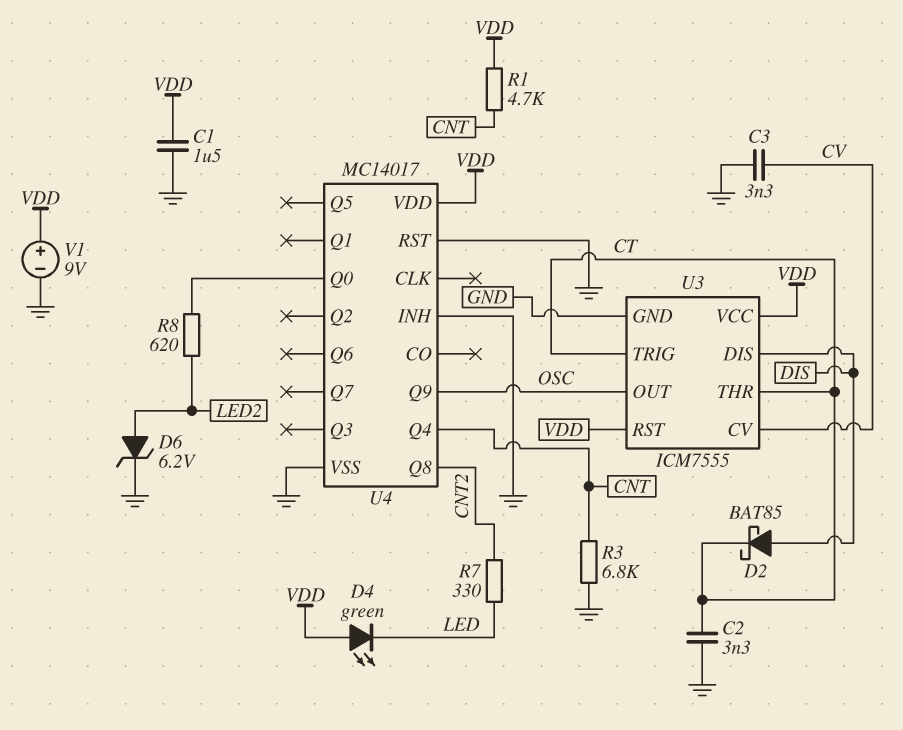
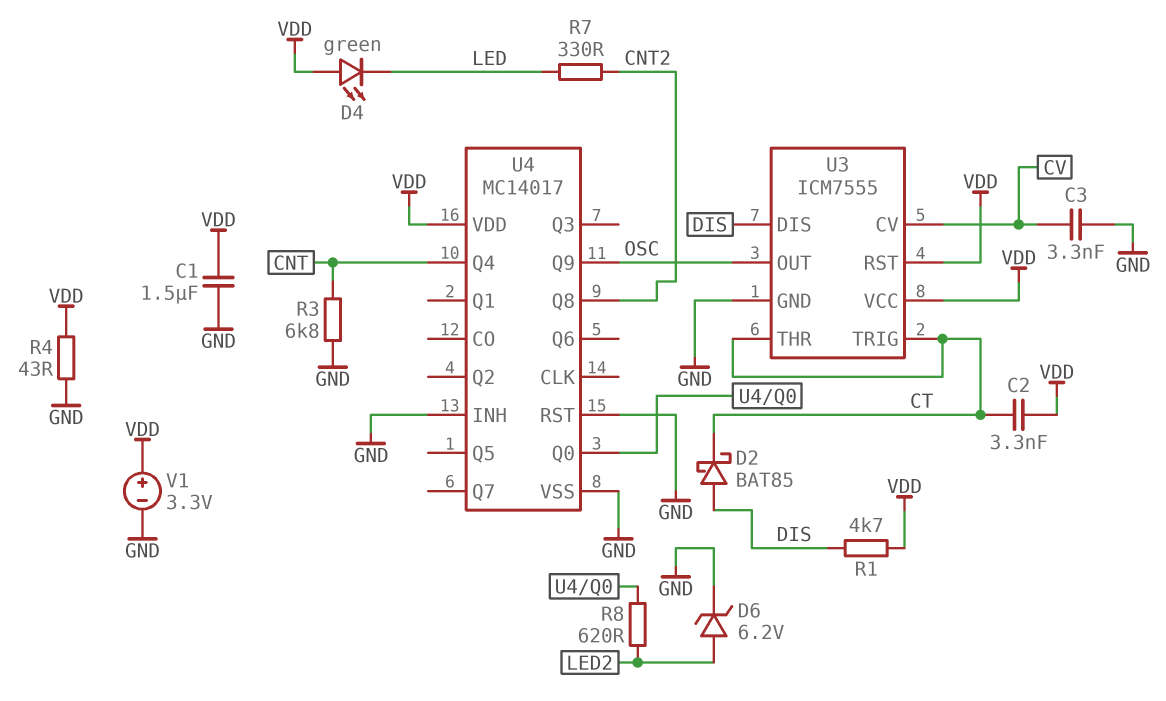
C2: 3.3nF (CT, GND) -> 3.3nF (CT, VDD)
R1: 4.7k (CNT, VDD) -> 4.7k (DIS, VDD)
R4: none -> 43 (GND, VDD)
V1: 9V (plus VDD, minus GND) -> 3.3V (plus VDD, minus GND)

